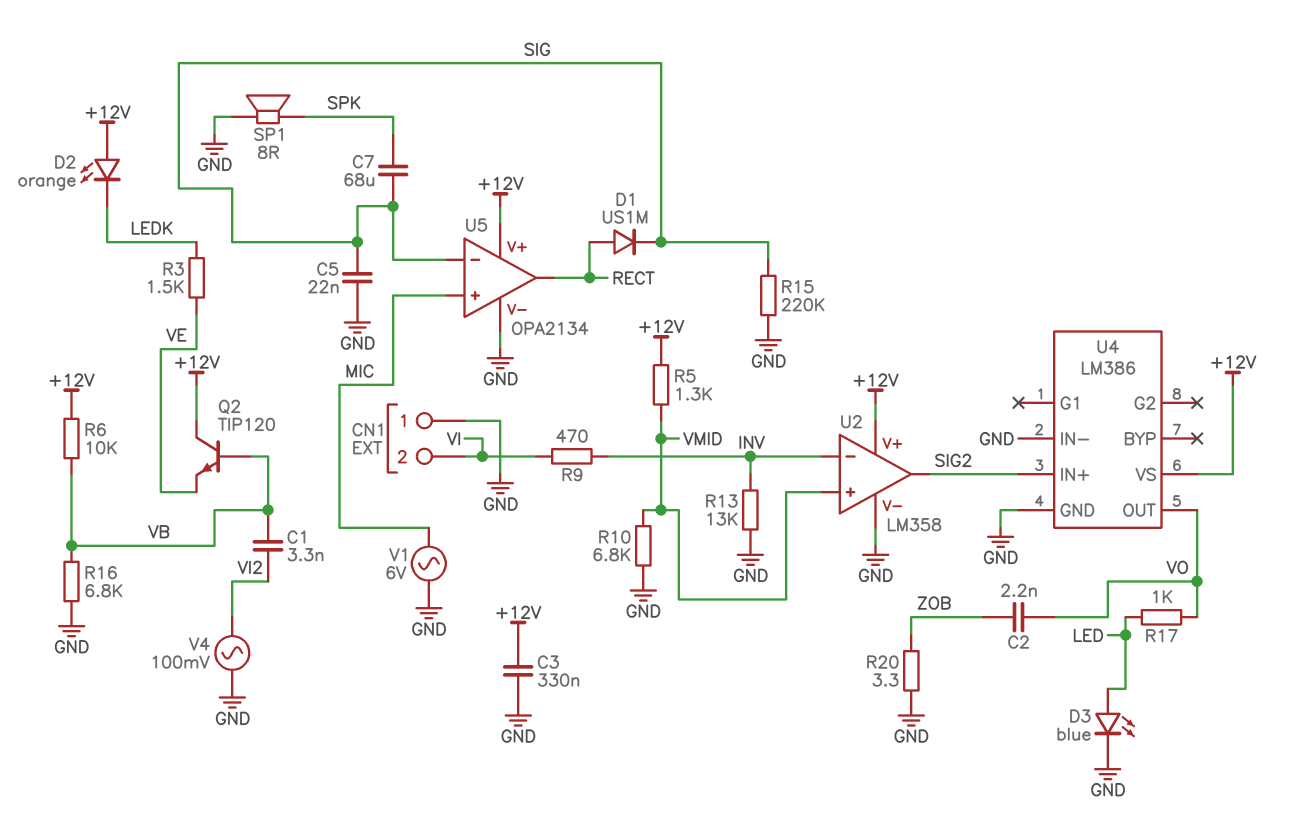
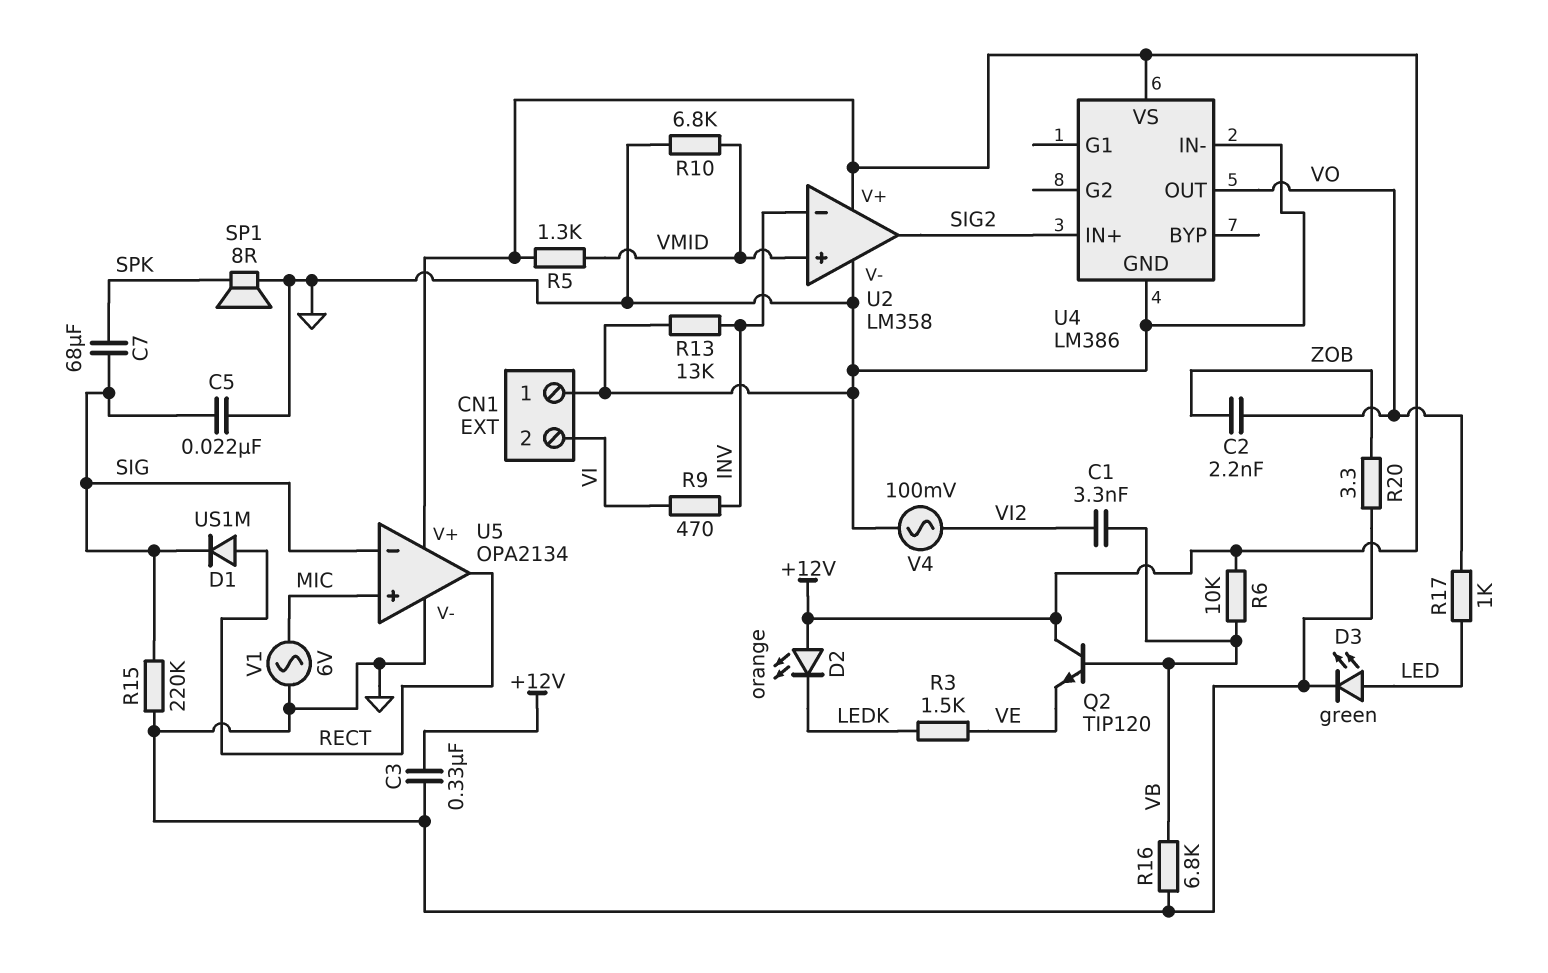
D3: LED blue (A LED, K GND) -> LED green (A LED, K GND)

